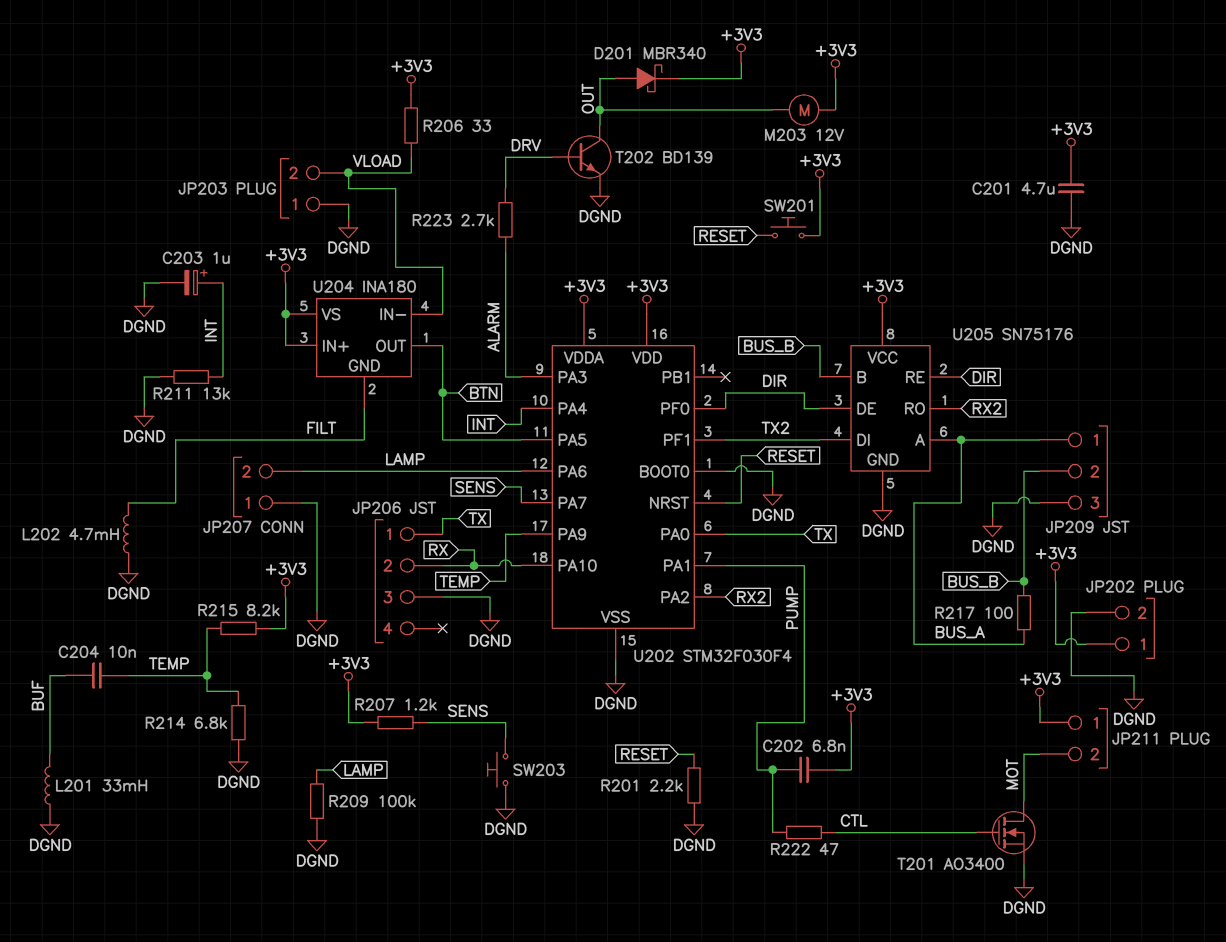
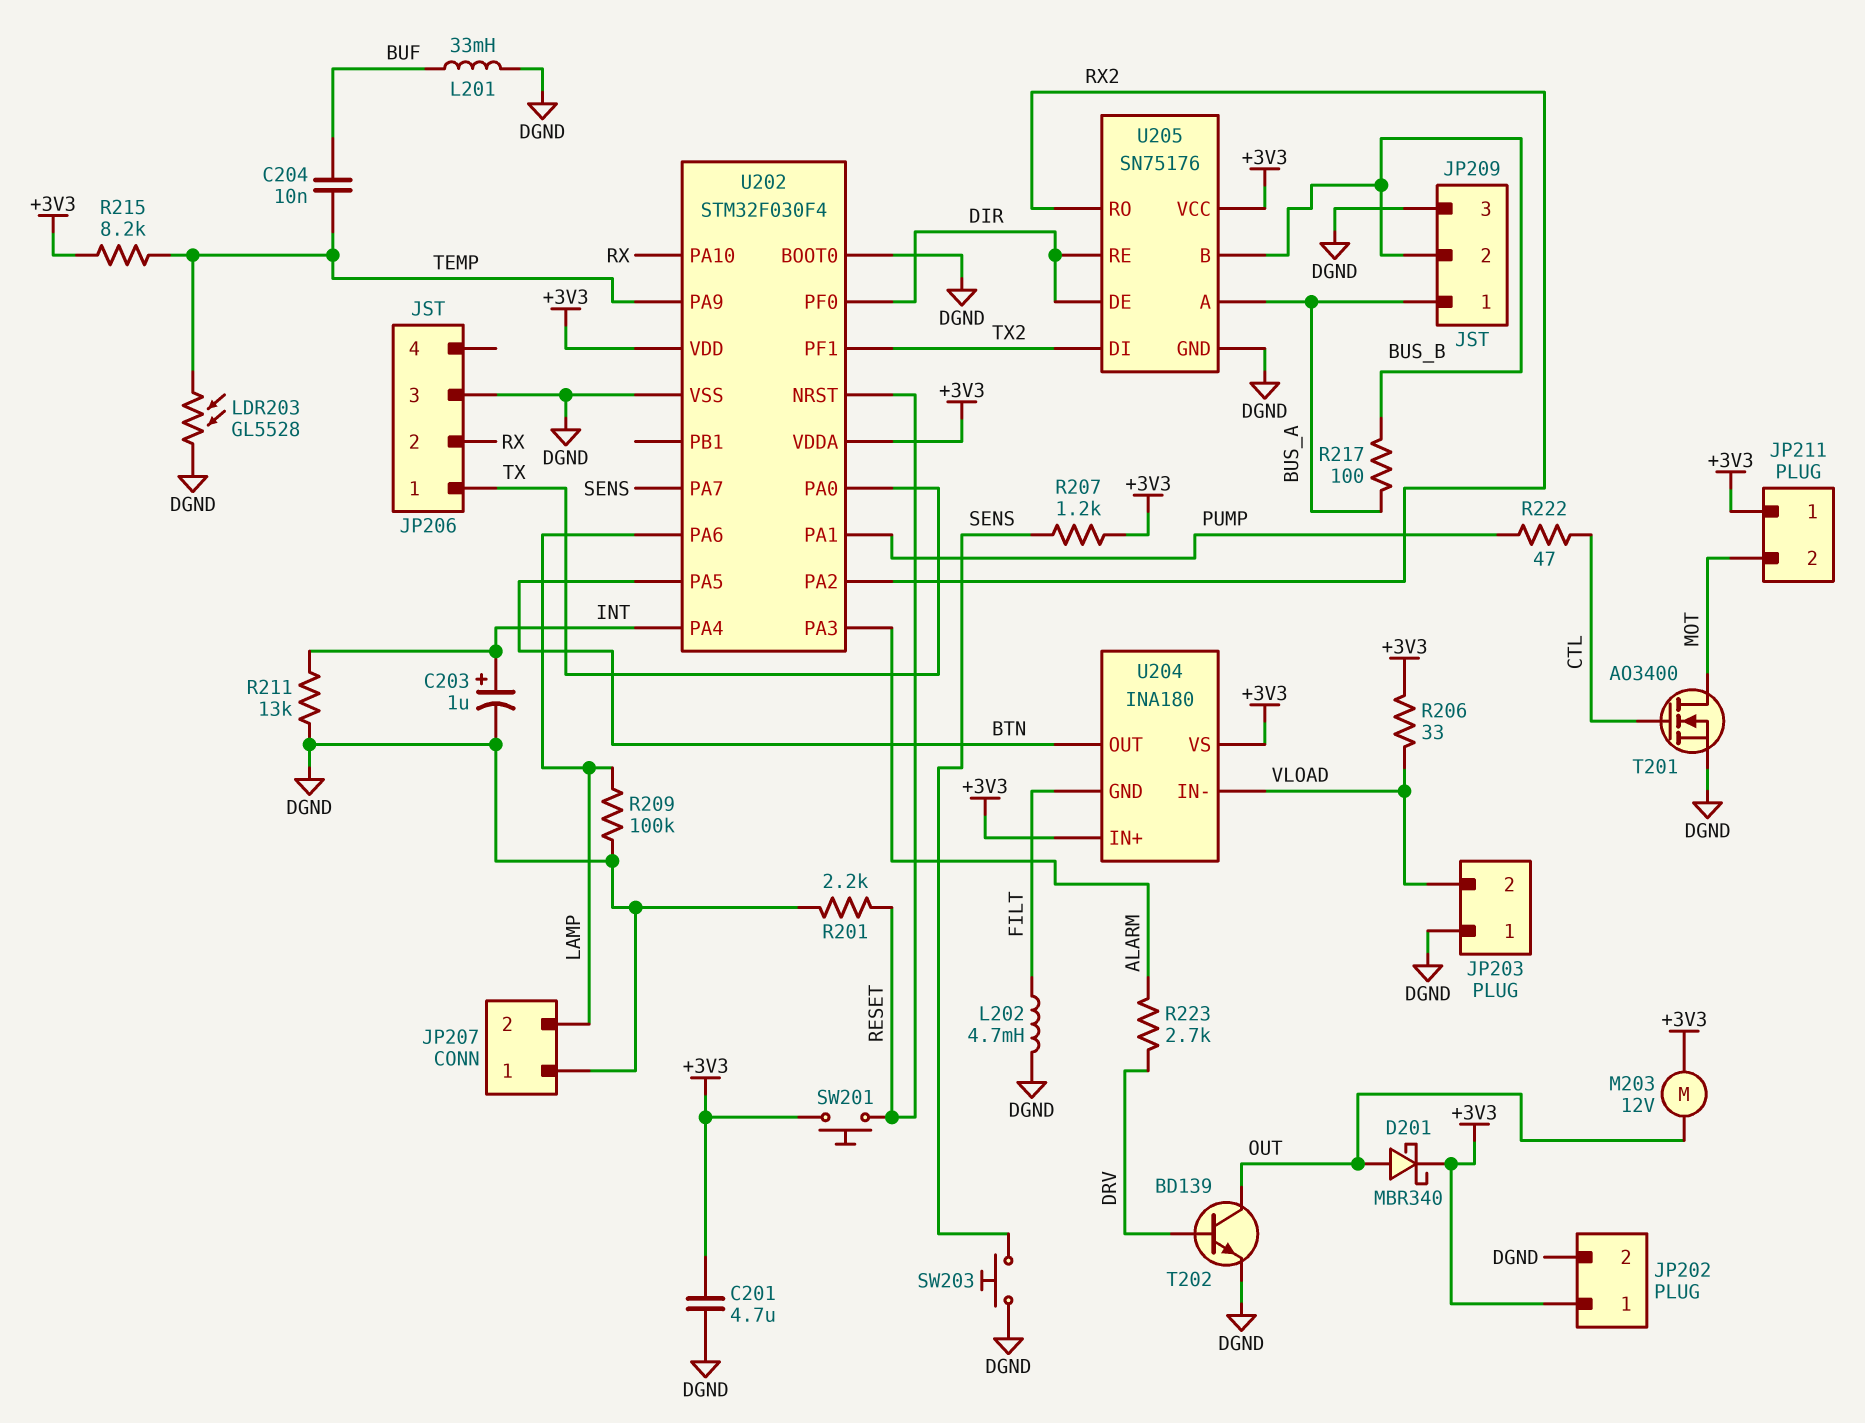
C202: 6.8nF (+3V3, PUMP) -> none
LDR203: none -> GL5528 (DGND, TEMP)
R214: 6.8k (DGND, TEMP) -> none

